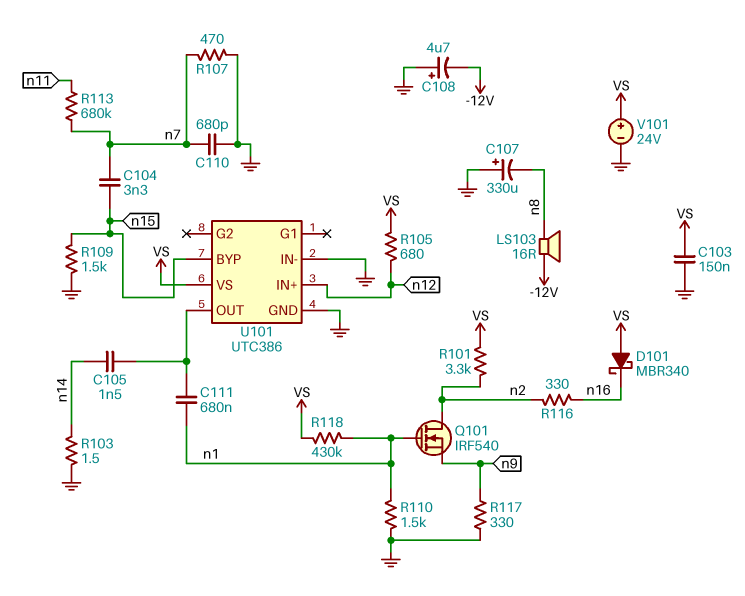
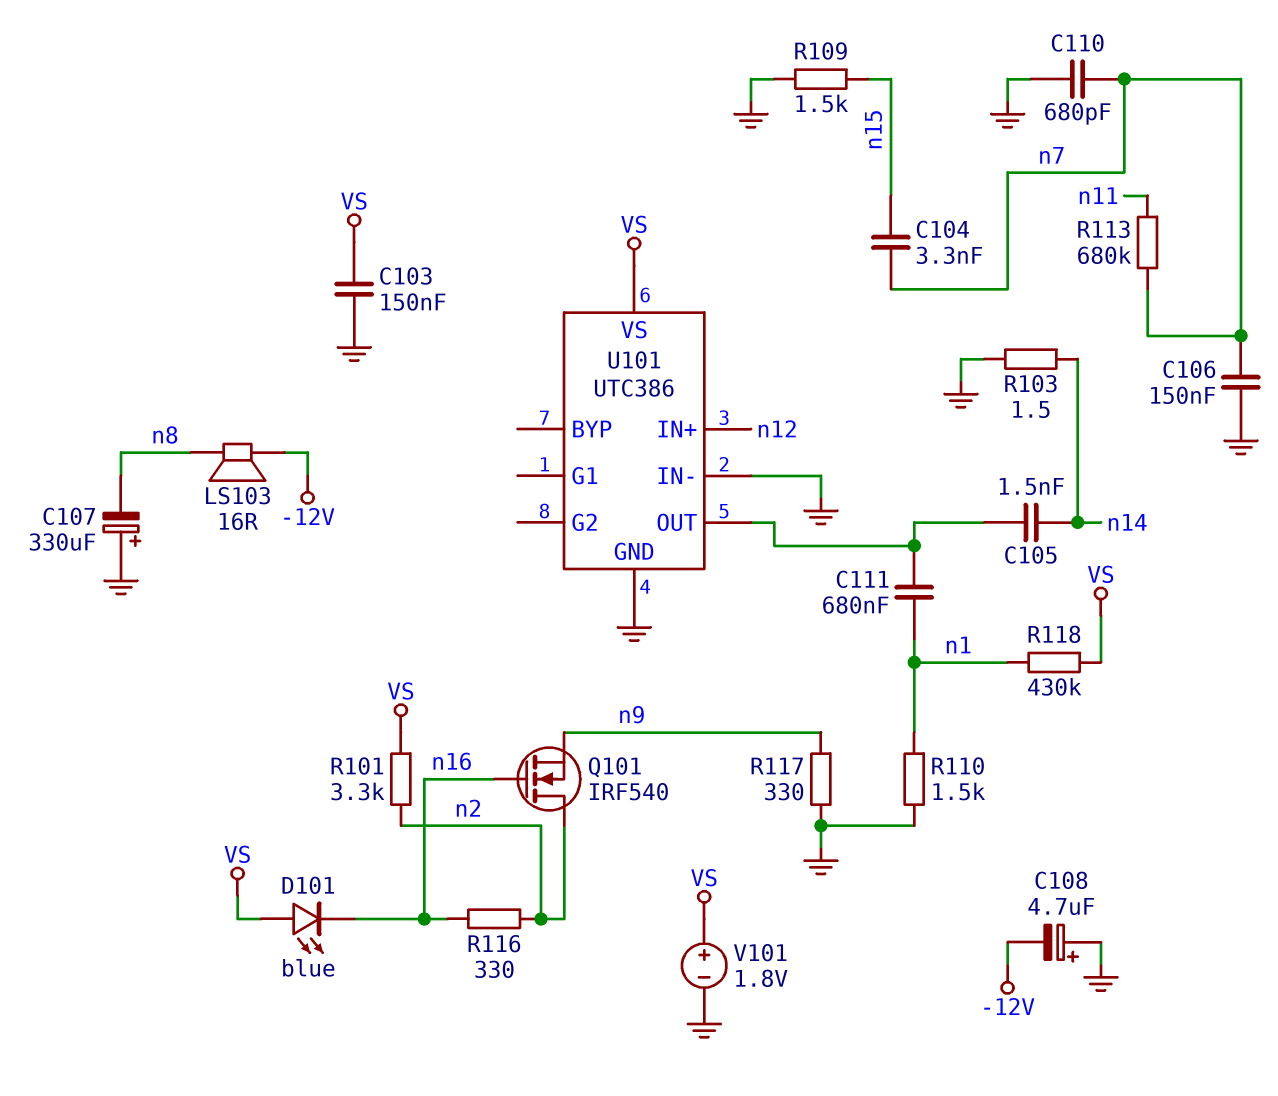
C106: none -> 150nF (GND, n7)
D101: schottky MBR340 (A VS, K n16) -> LED blue (A VS, K n16)
Q101: NMOS IRF540 (G n1, D n2, S n9) -> NMOS IRF540 (G n16, D n2, S n9)
R105: 680 (VS, n12) -> none
R107: 470 (GND, n7) -> none
U101 pin BYP: n15 -> none
V101: 24V (plus VS, minus GND) -> 1.8V (plus VS, minus GND)

